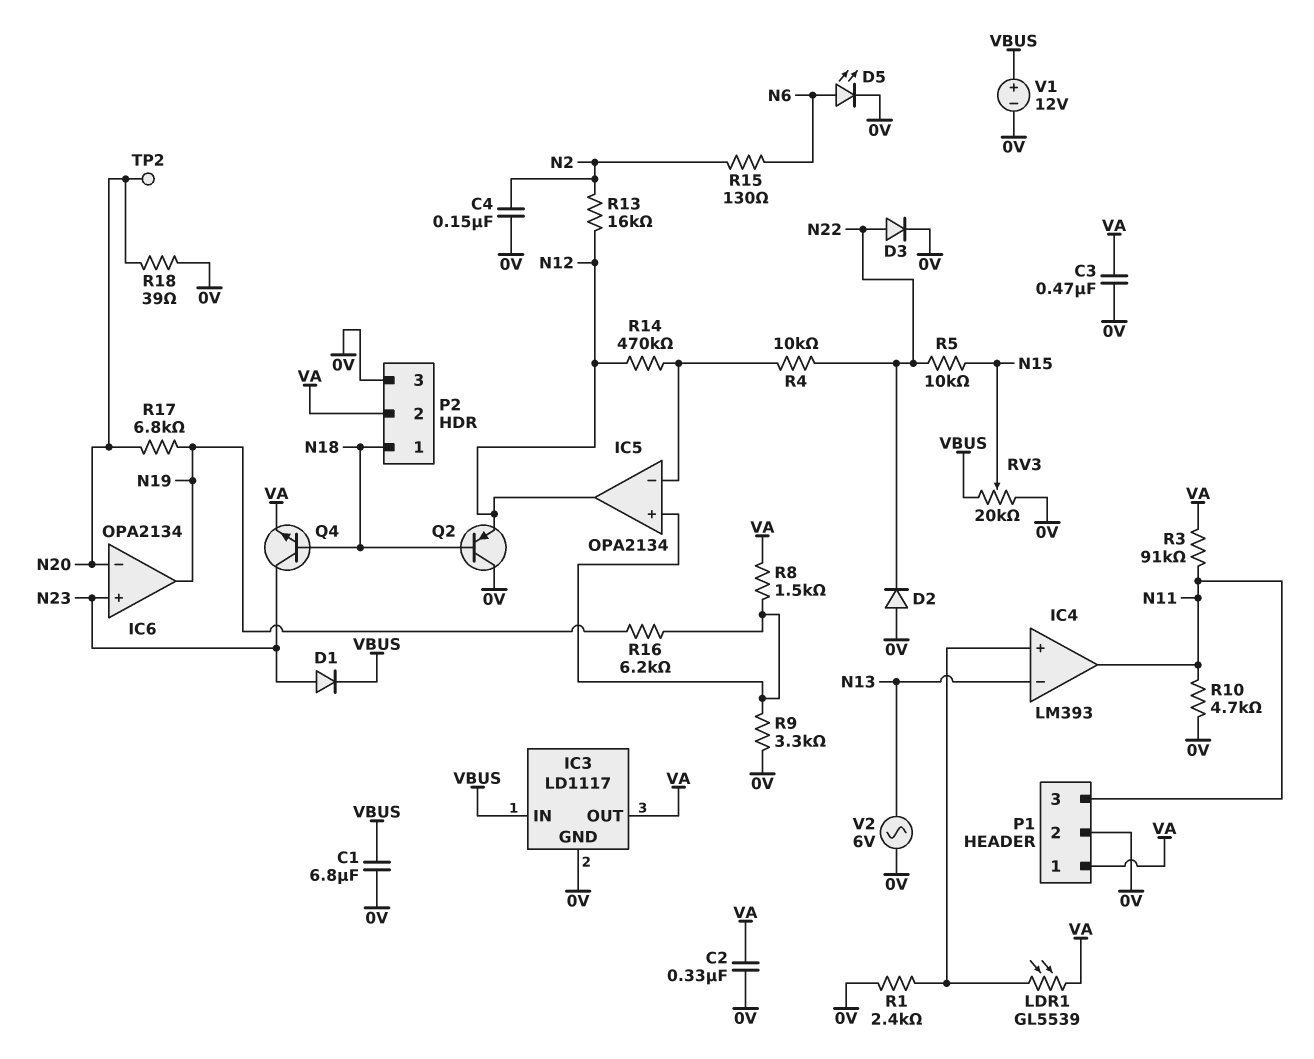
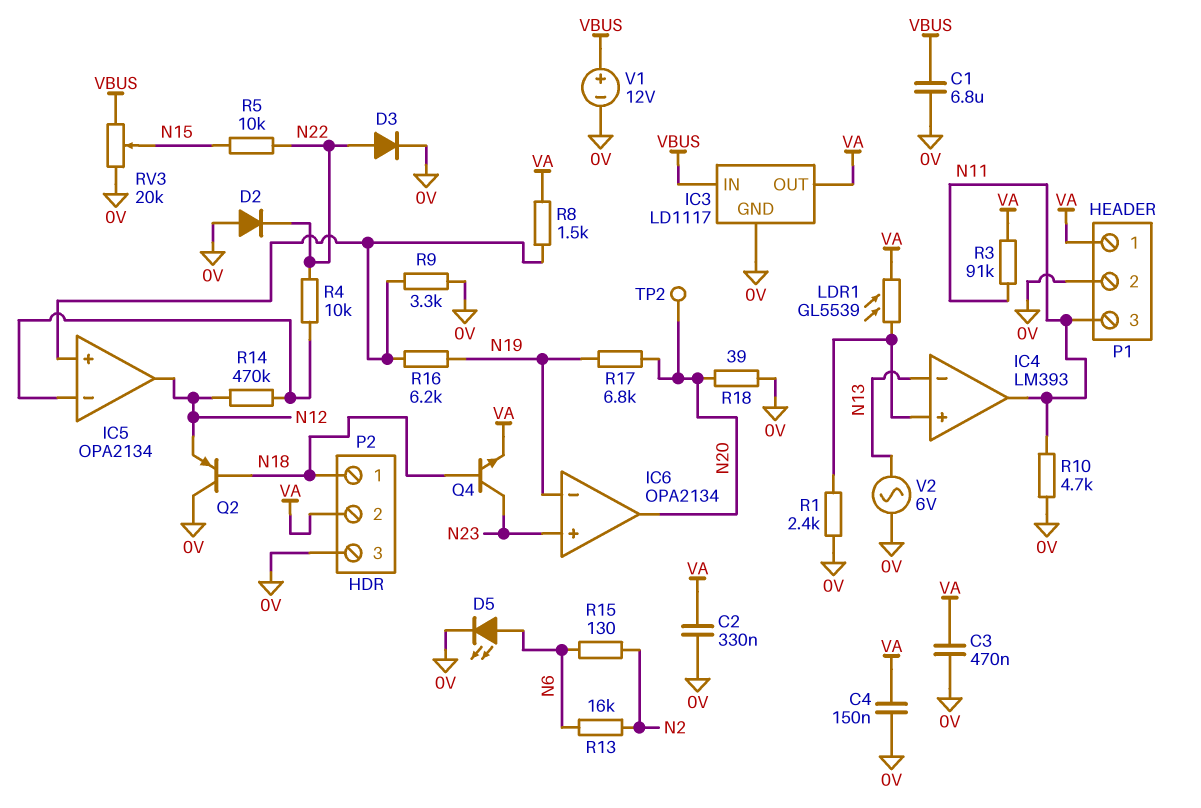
C4: 150nF (0V, N2) -> 150nF (0V, VA)
D1: diode (A N23, K VBUS) -> none
IC6 pin in-: N20 -> N19
IC6 pin out: N19 -> N20
R13: 16k (N2, N12) -> 16k (N2, N6)

